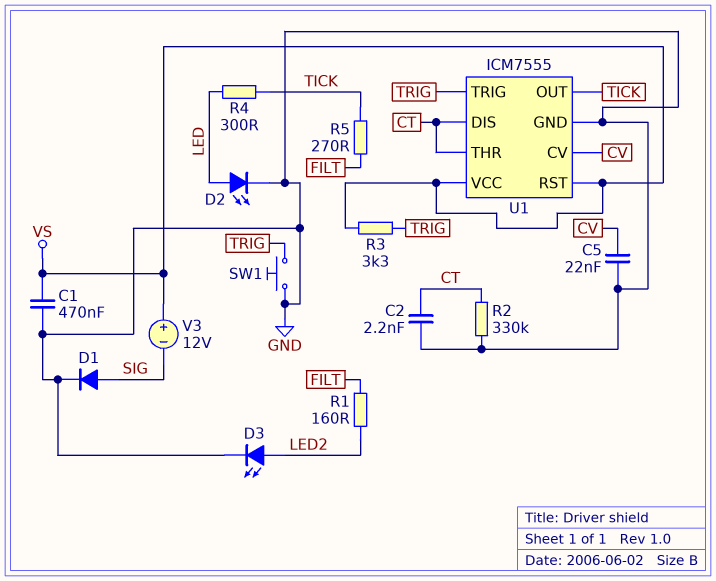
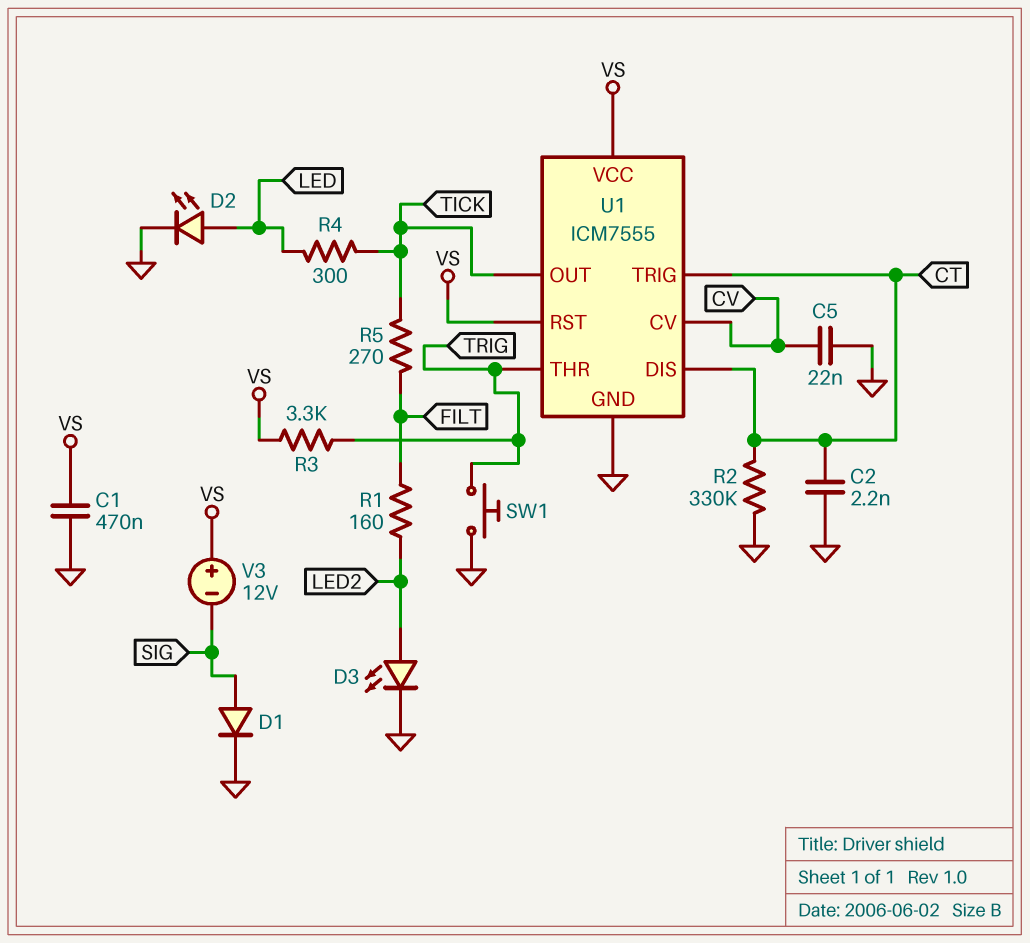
U1 pin THR: CT -> TRIG
U1 pin TRIG: TRIG -> CT

